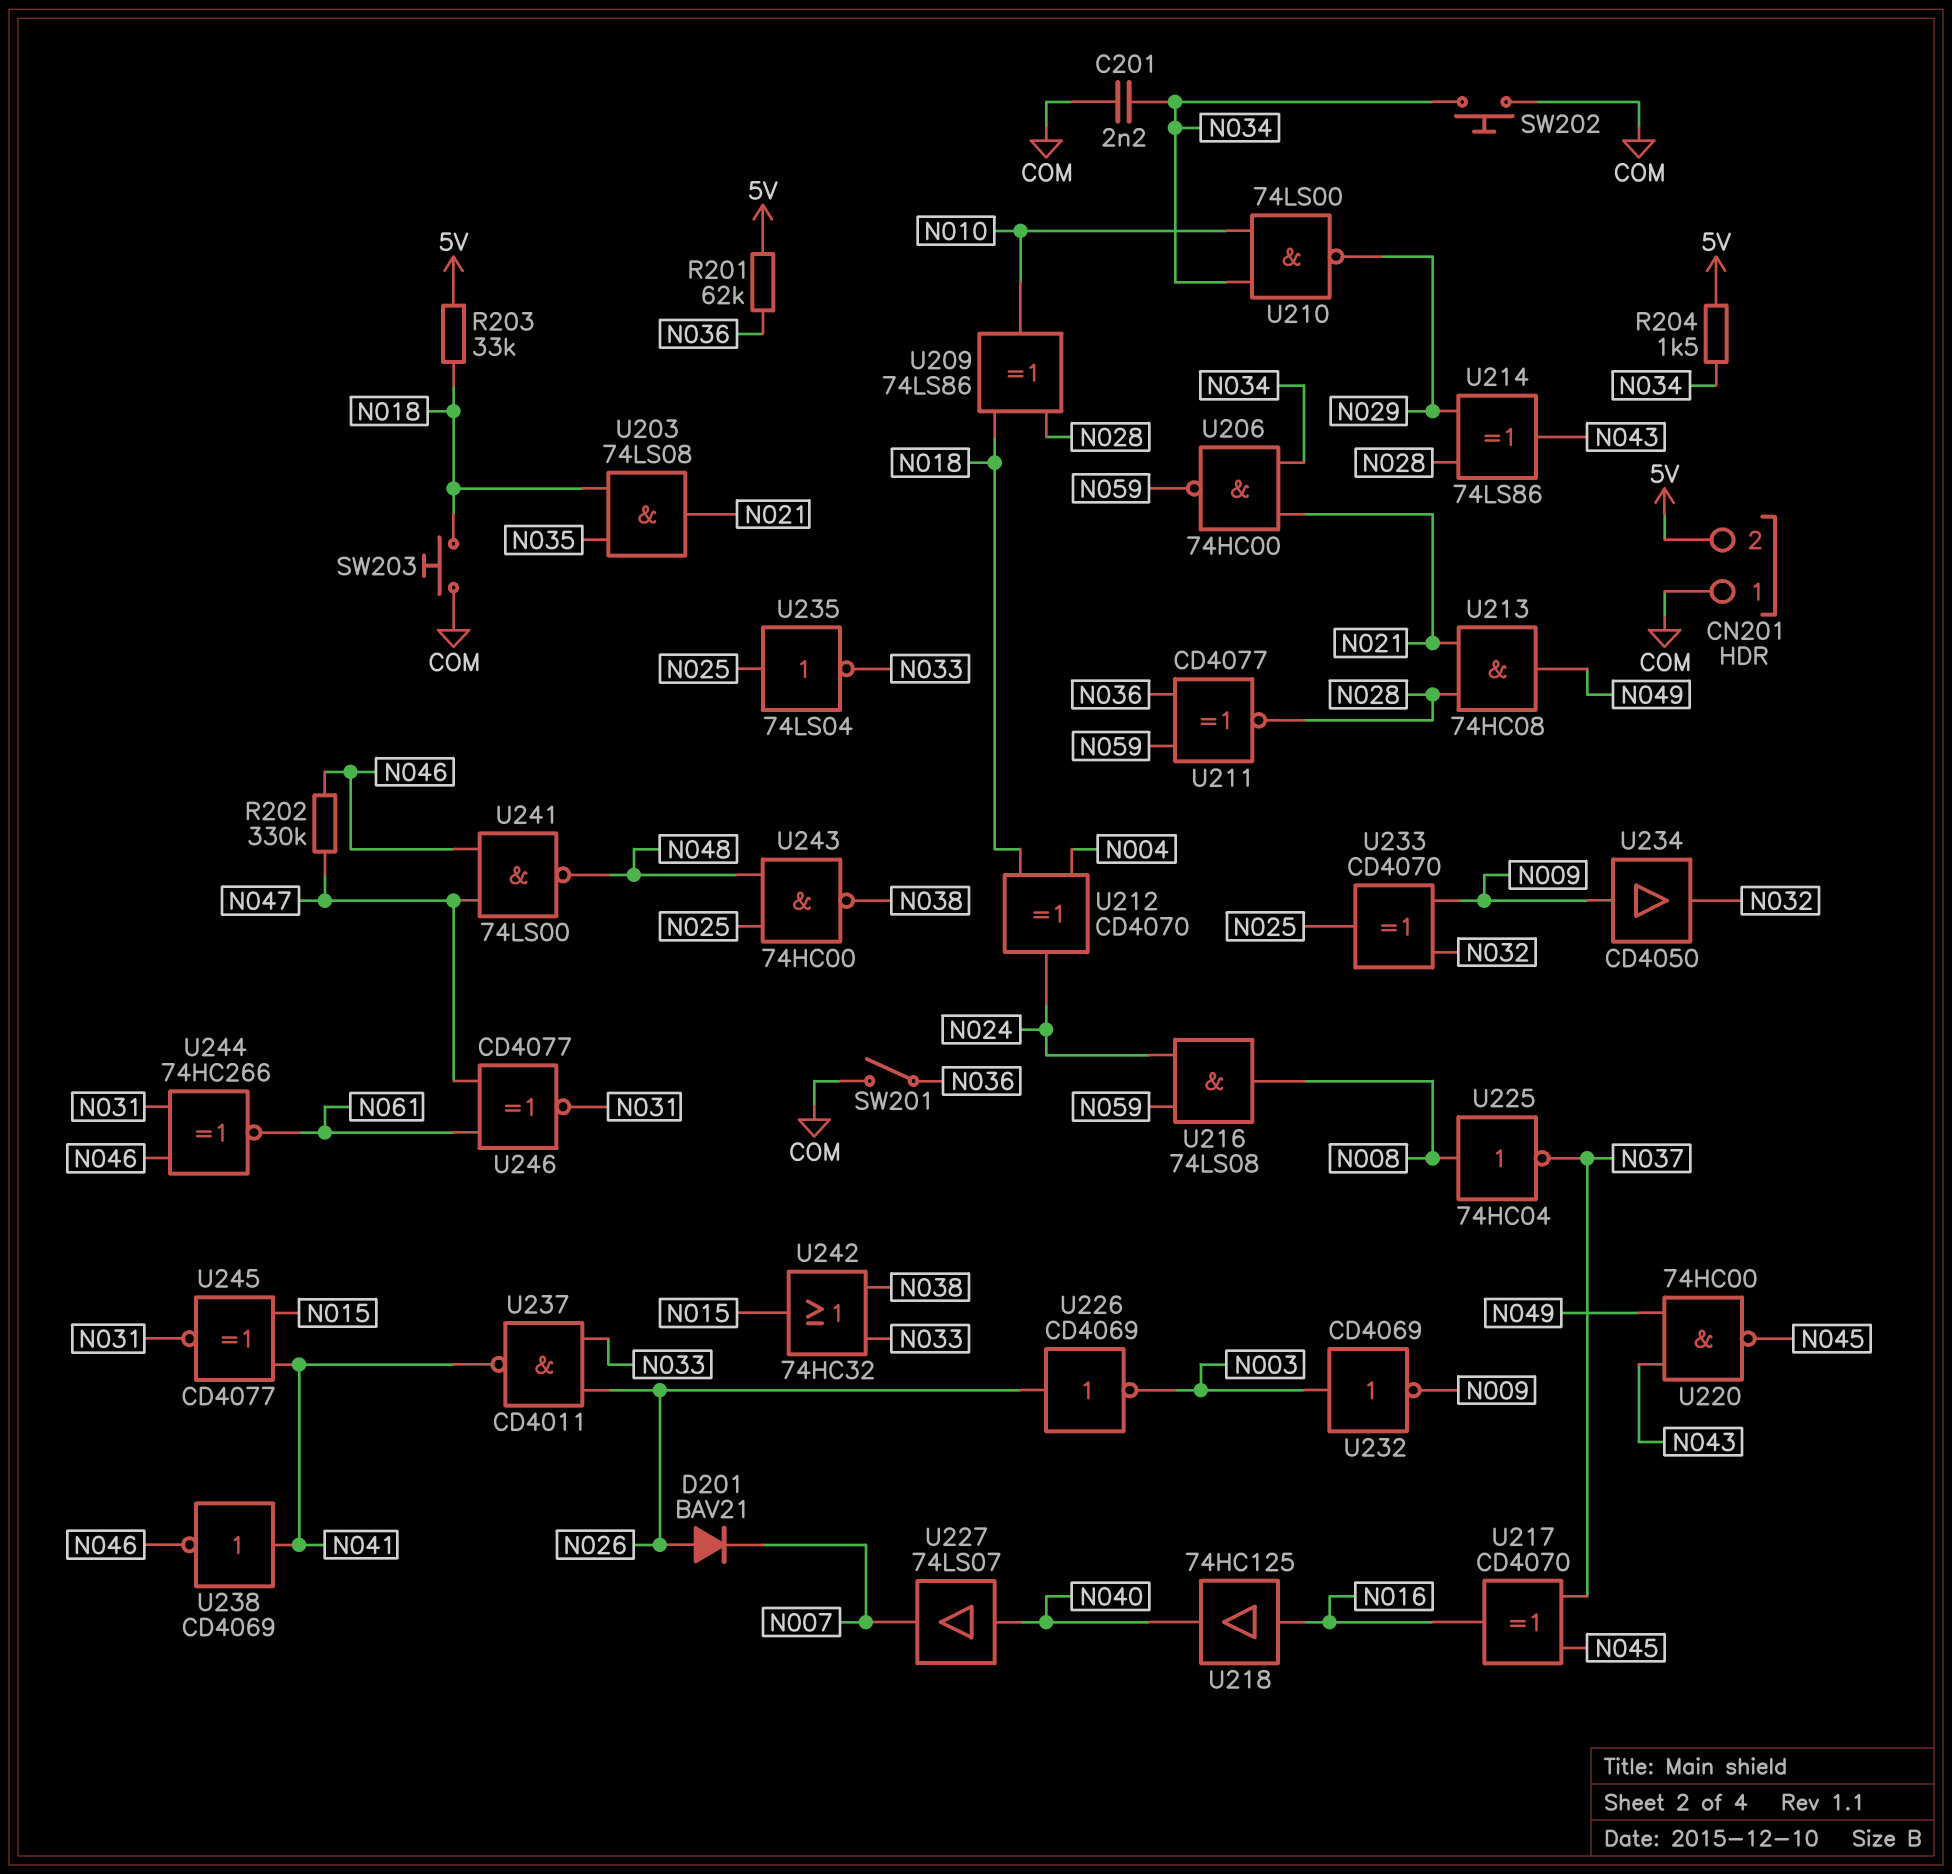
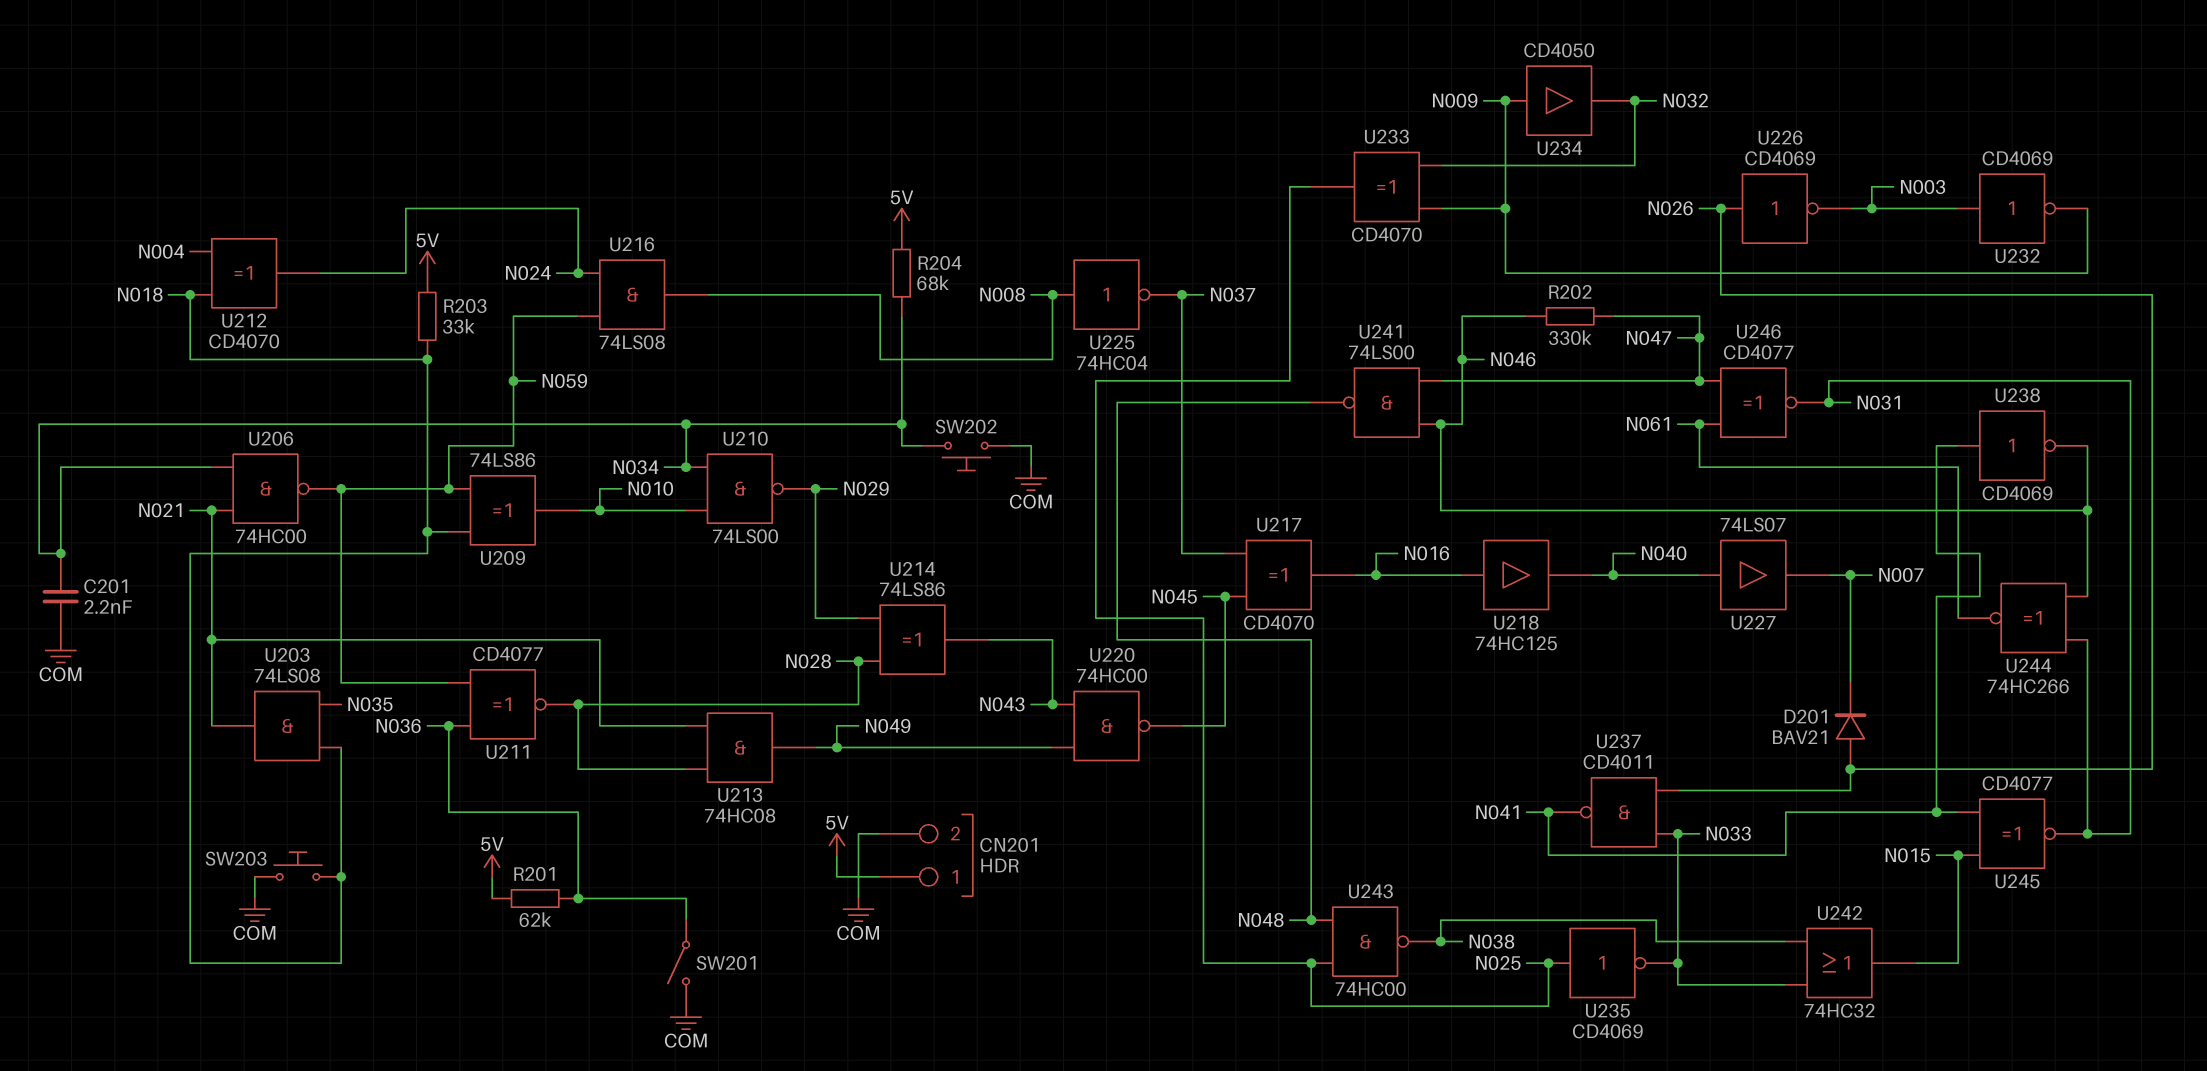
CN201 pin 1: COM -> 5V
CN201 pin 2: 5V -> COM
R204: 1.5k (5V, N034) -> 68k (5V, N034)
U209: XOR 74LS86 (in N018, in N028, out N010) -> XOR 74LS86 (in N018, in N059, out N010)
U235: NOT 74LS04 (in N025, out N033) -> NOT CD4069 (in N025, out N033)

